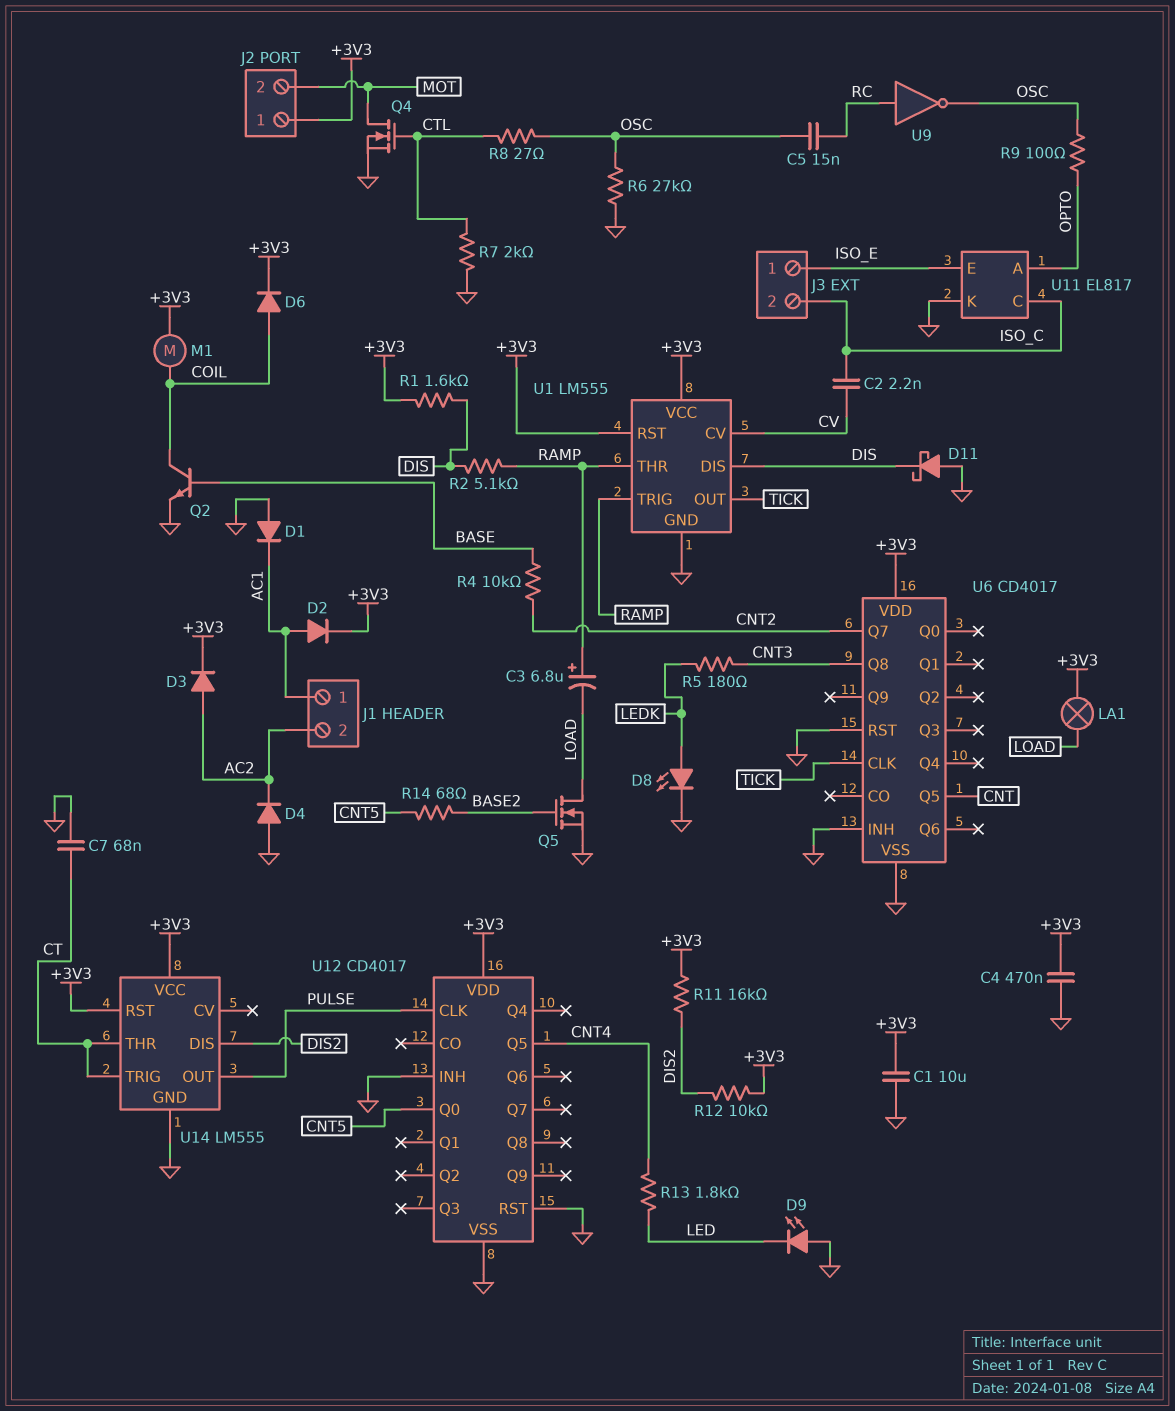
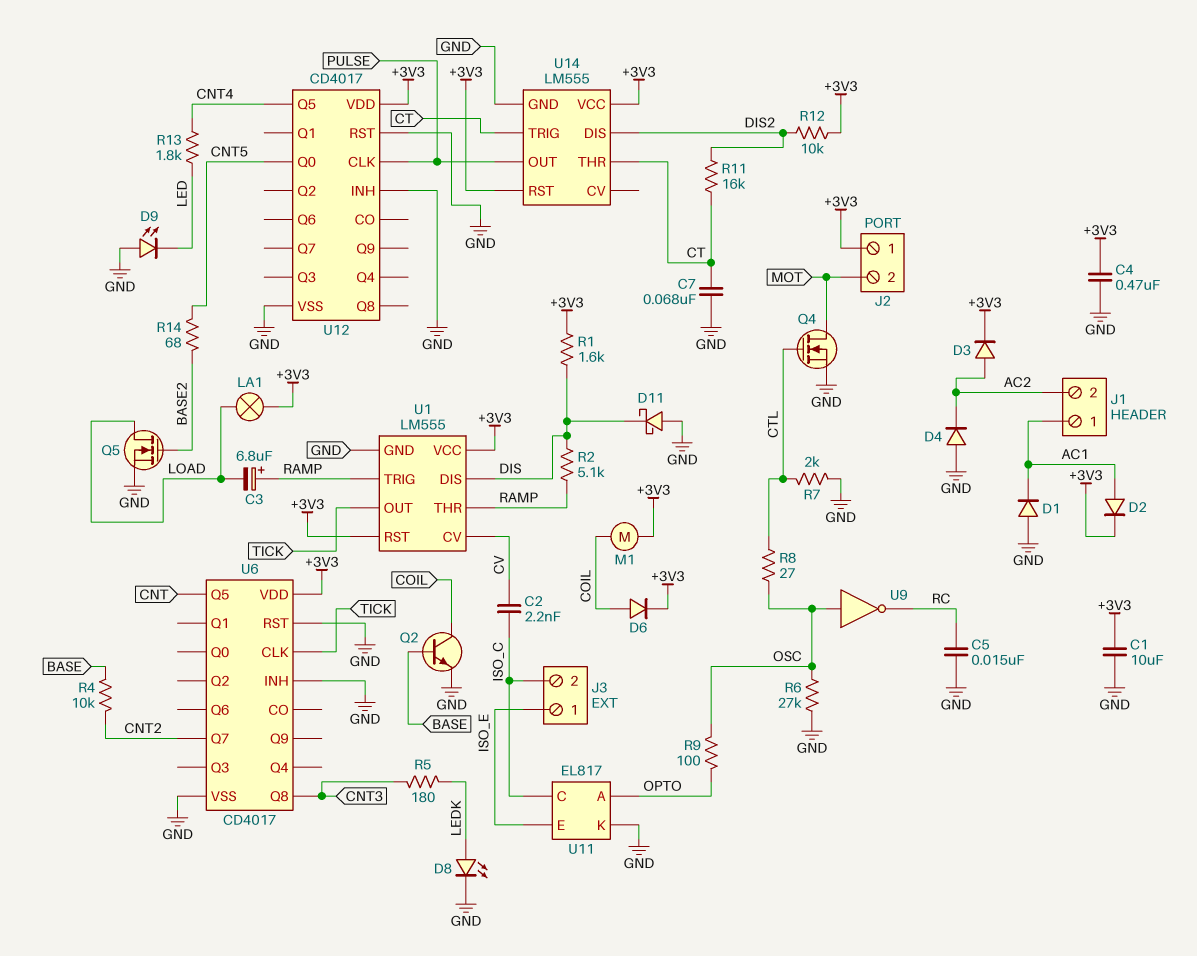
C5: 15nF (OSC, RC) -> 15nF (GND, RC)
R11: 16k (+3V3, DIS2) -> 16k (CT, DIS2)
U9: NOT (in RC, out OSC) -> NOT (in OSC, out RC)

